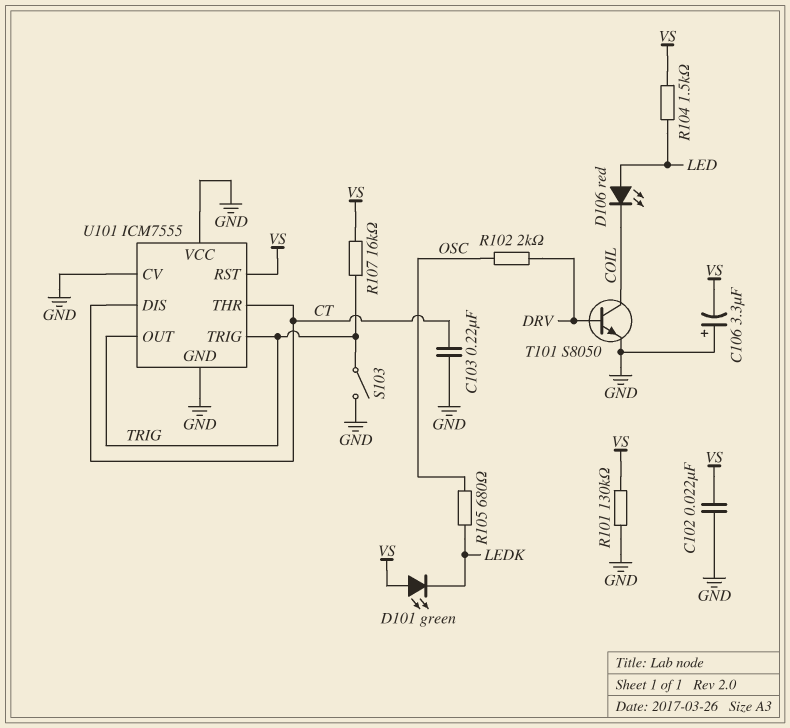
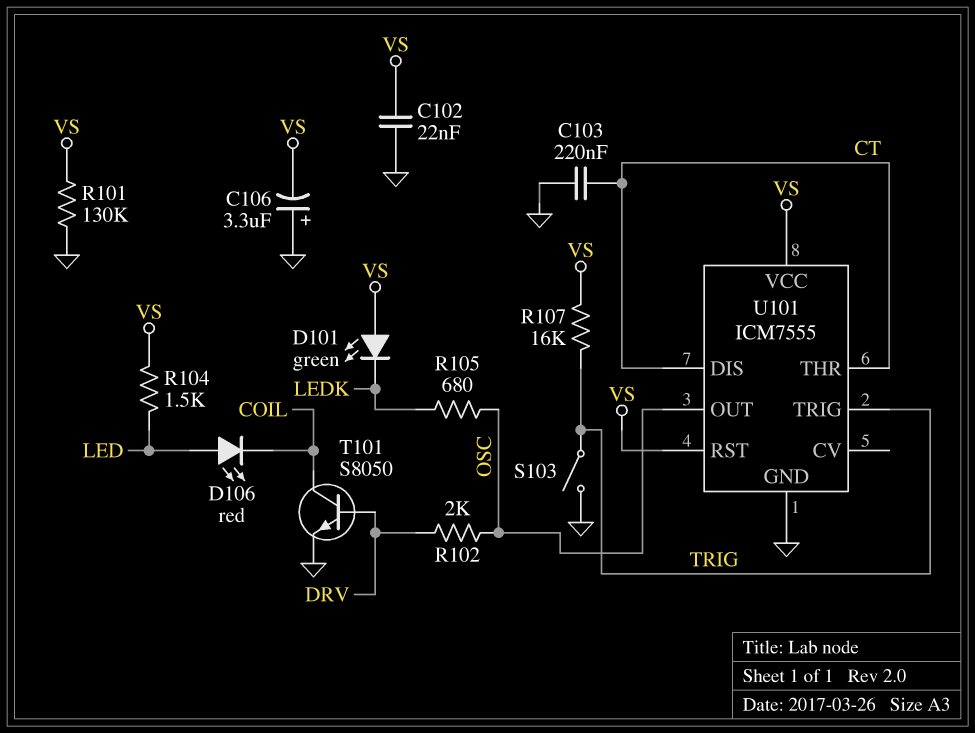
U101 pin CV: GND -> none
U101 pin OUT: TRIG -> OSC
U101 pin VCC: GND -> VS

